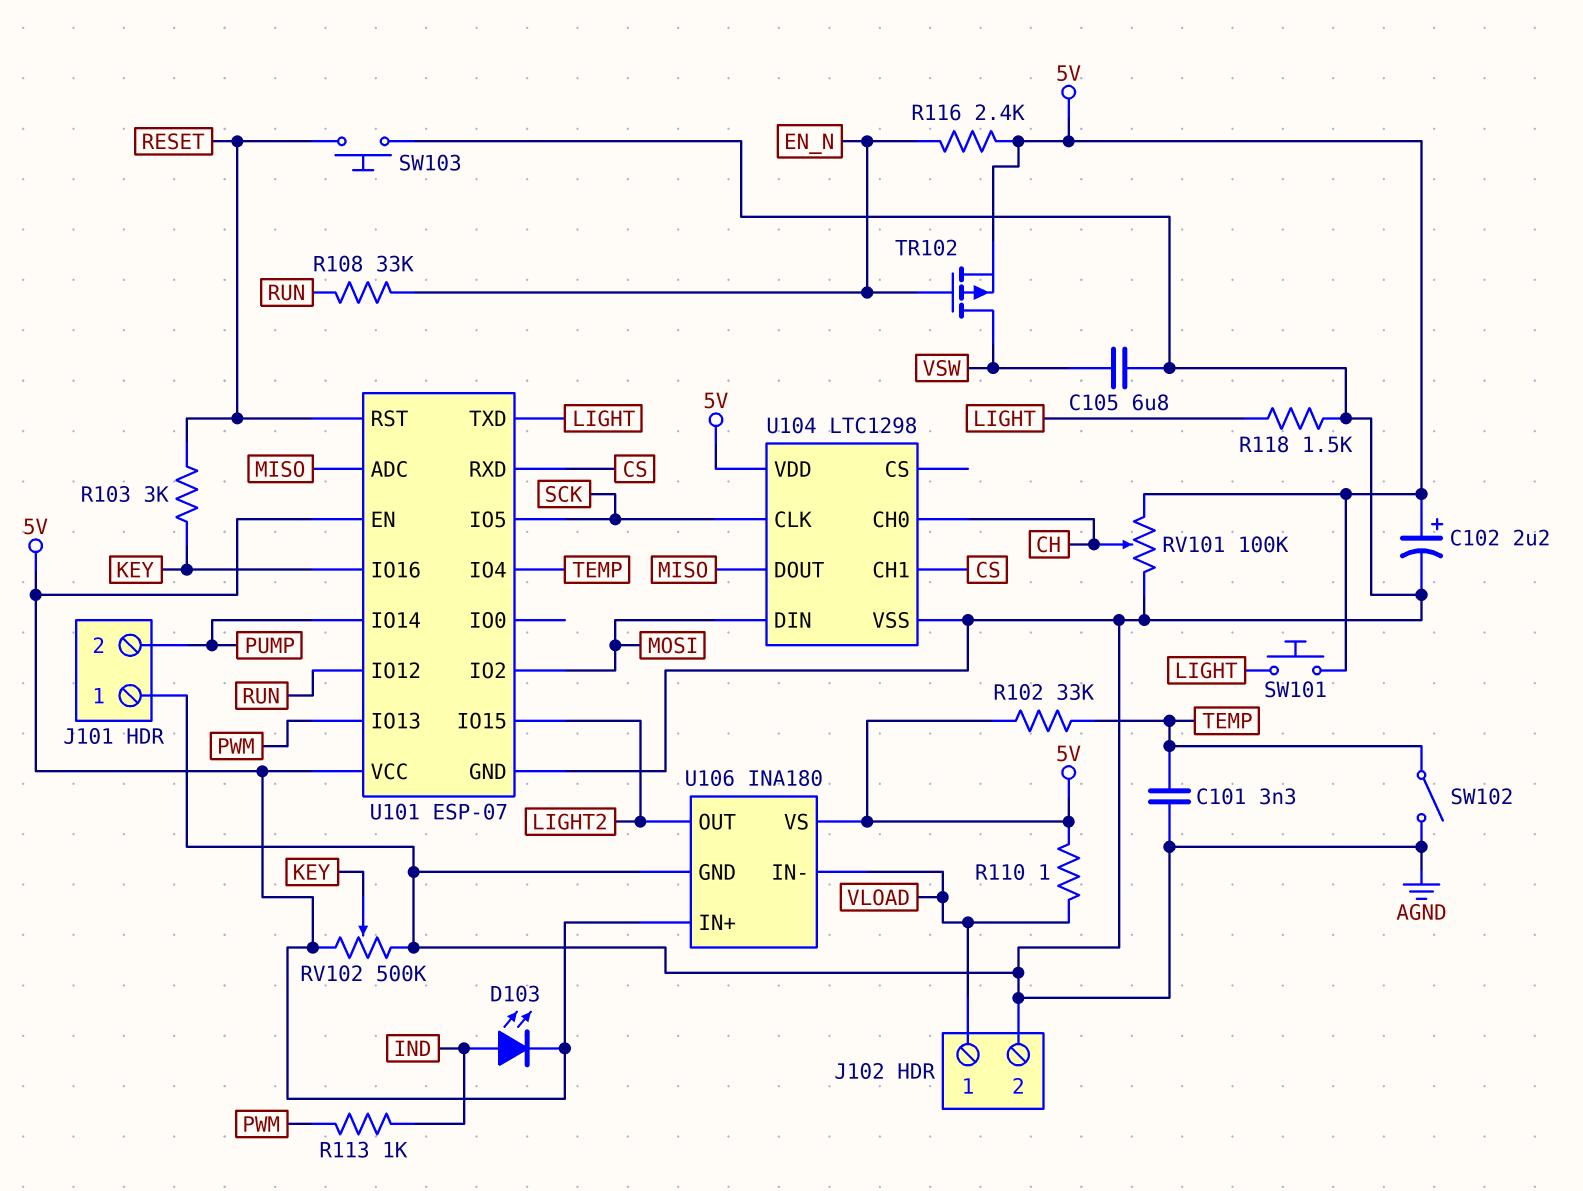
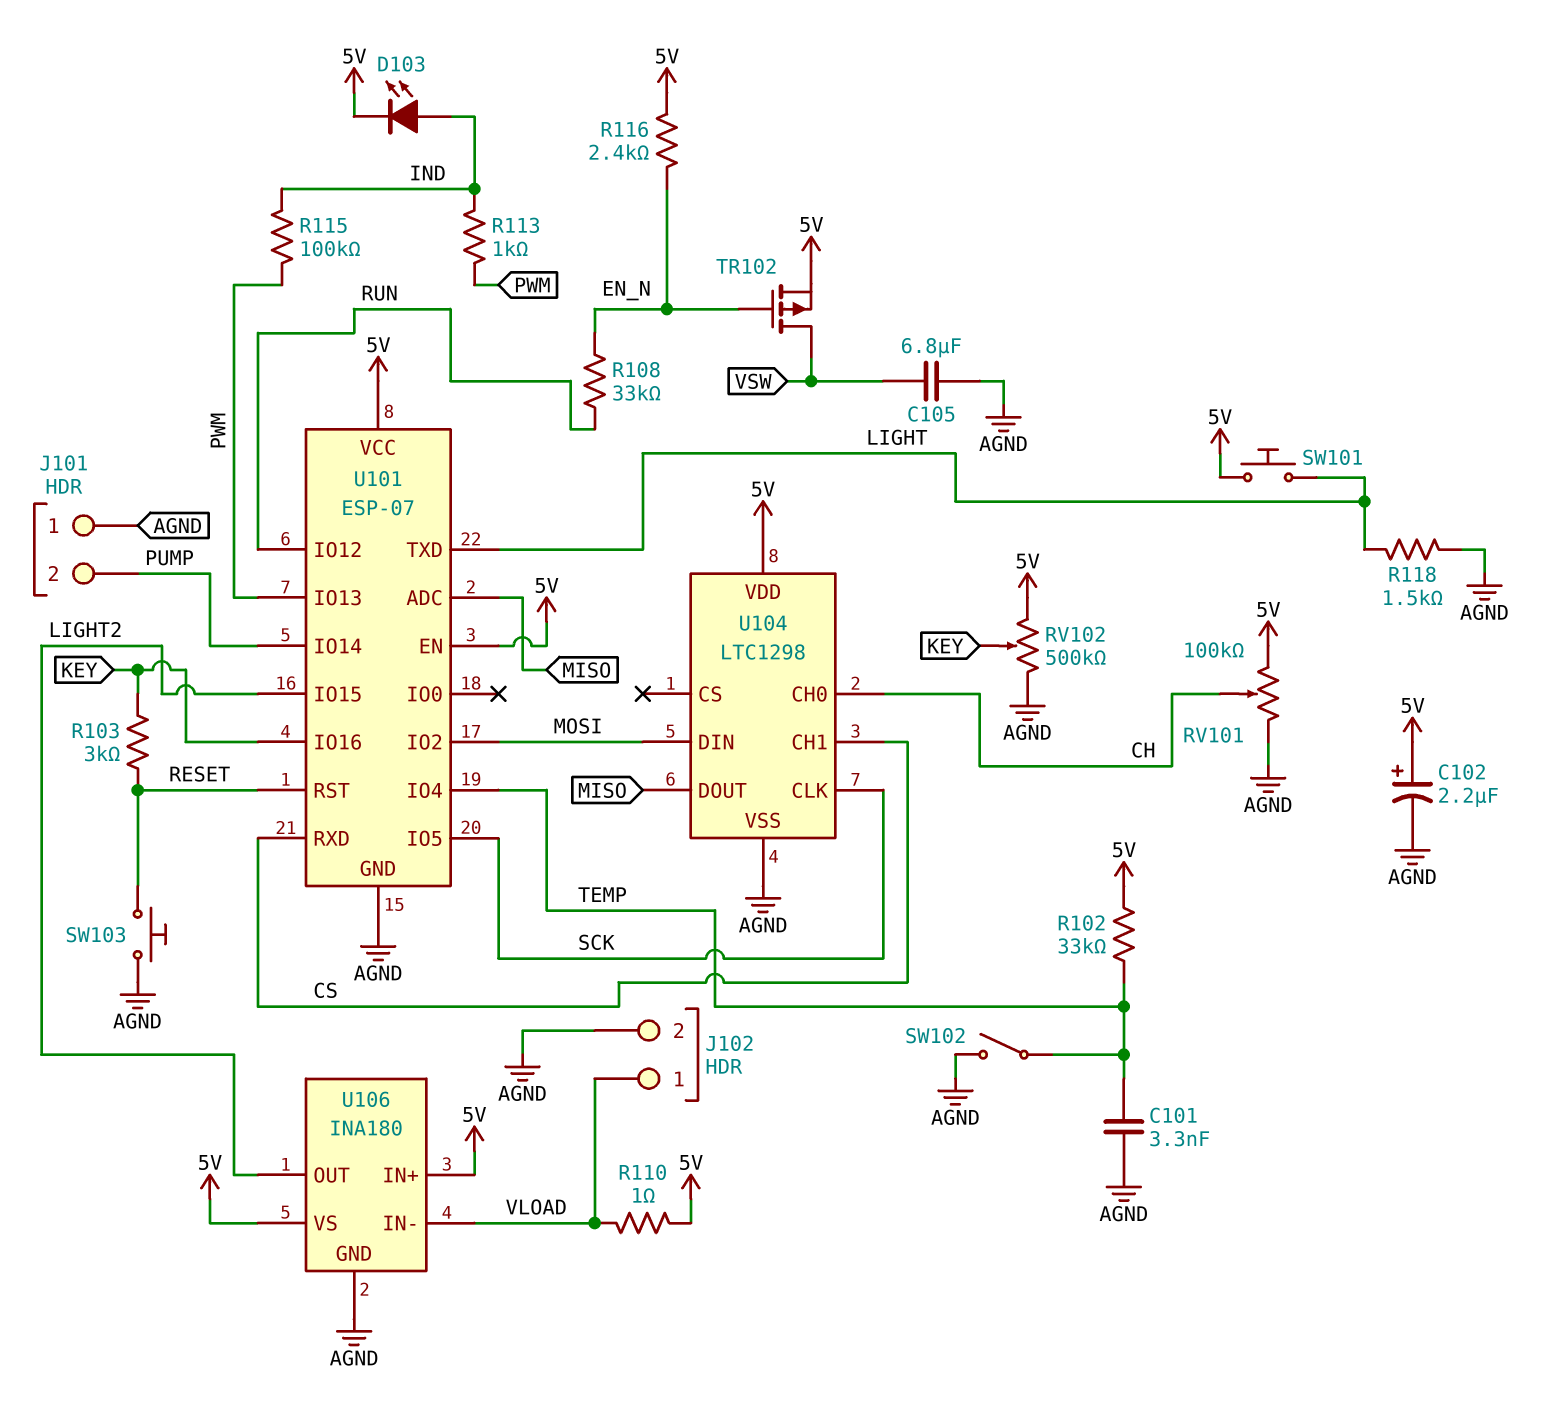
R115: none -> 100k (IND, PWM)

